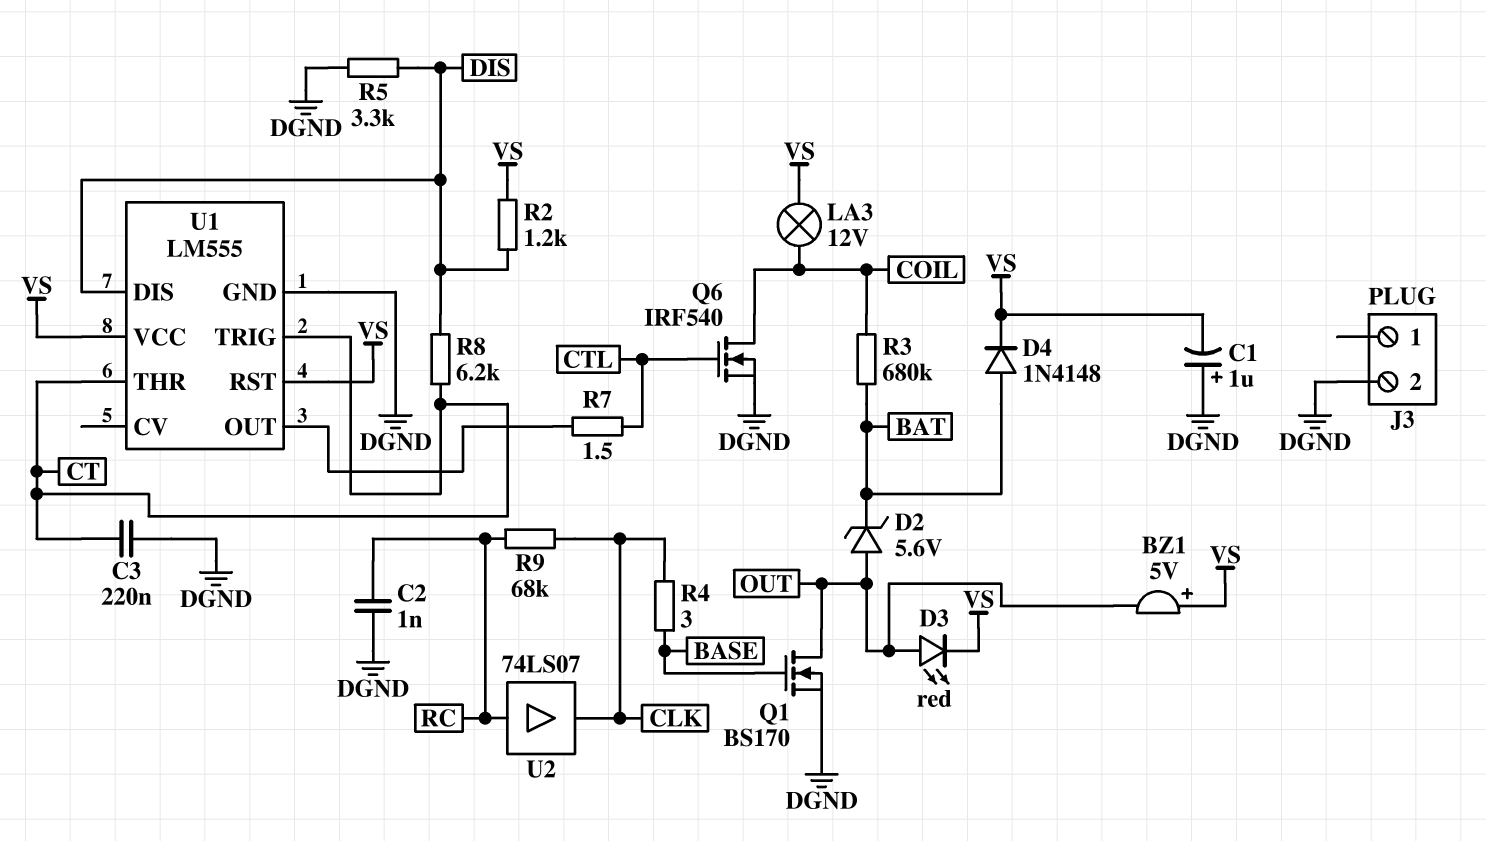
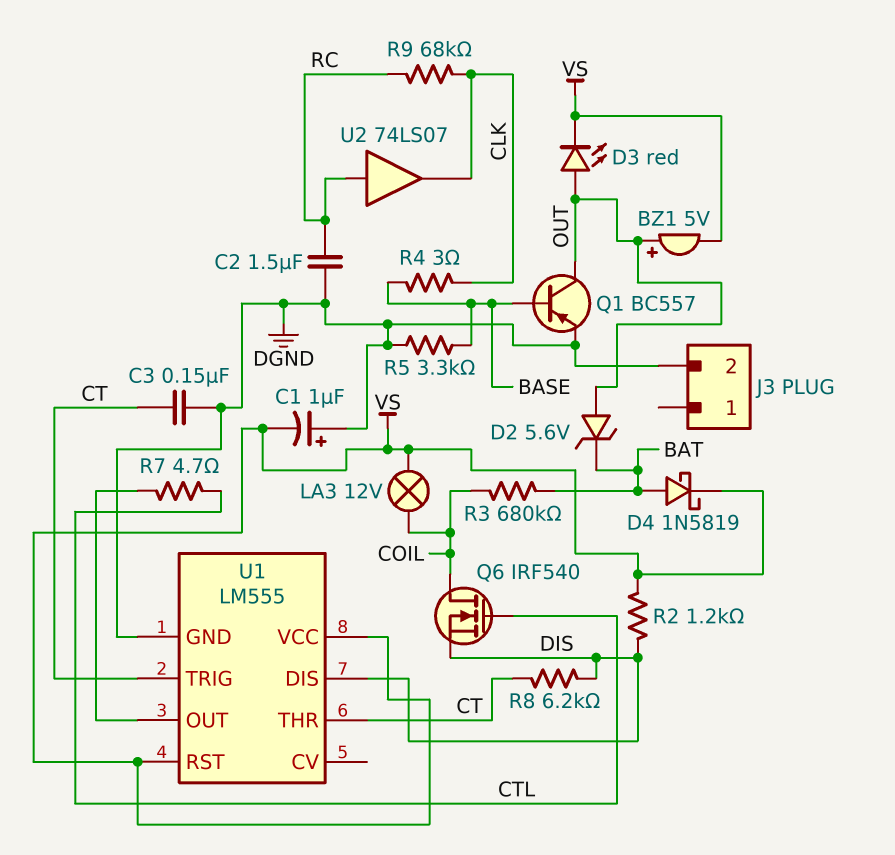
BZ1: buzzer 5V (plus VS, minus OUT) -> buzzer 5V (plus OUT, minus VS)
C2: 1nF (DGND, RC) -> 1.5uF (DGND, RC)
C3: 220nF (CT, DGND) -> 150nF (CT, DGND)
D4: diode 1N4148 (A BAT, K VS) -> schottky 1N5819 (A BAT, K VS)
Q1: NMOS BS170 (G BASE, D OUT, S DGND) -> PNP BC557 (B BASE, C OUT, E DGND)
Q6: NMOS IRF540 (G CTL, D COIL, S DGND) -> NMOS IRF540 (G CTL, D COIL, S DIS)
R5: 3.3k (DGND, DIS) -> 3.3k (BASE, DGND)
R7: 1.5 (CTL, U1/OUT) -> 4.7 (CTL, U1/OUT)

